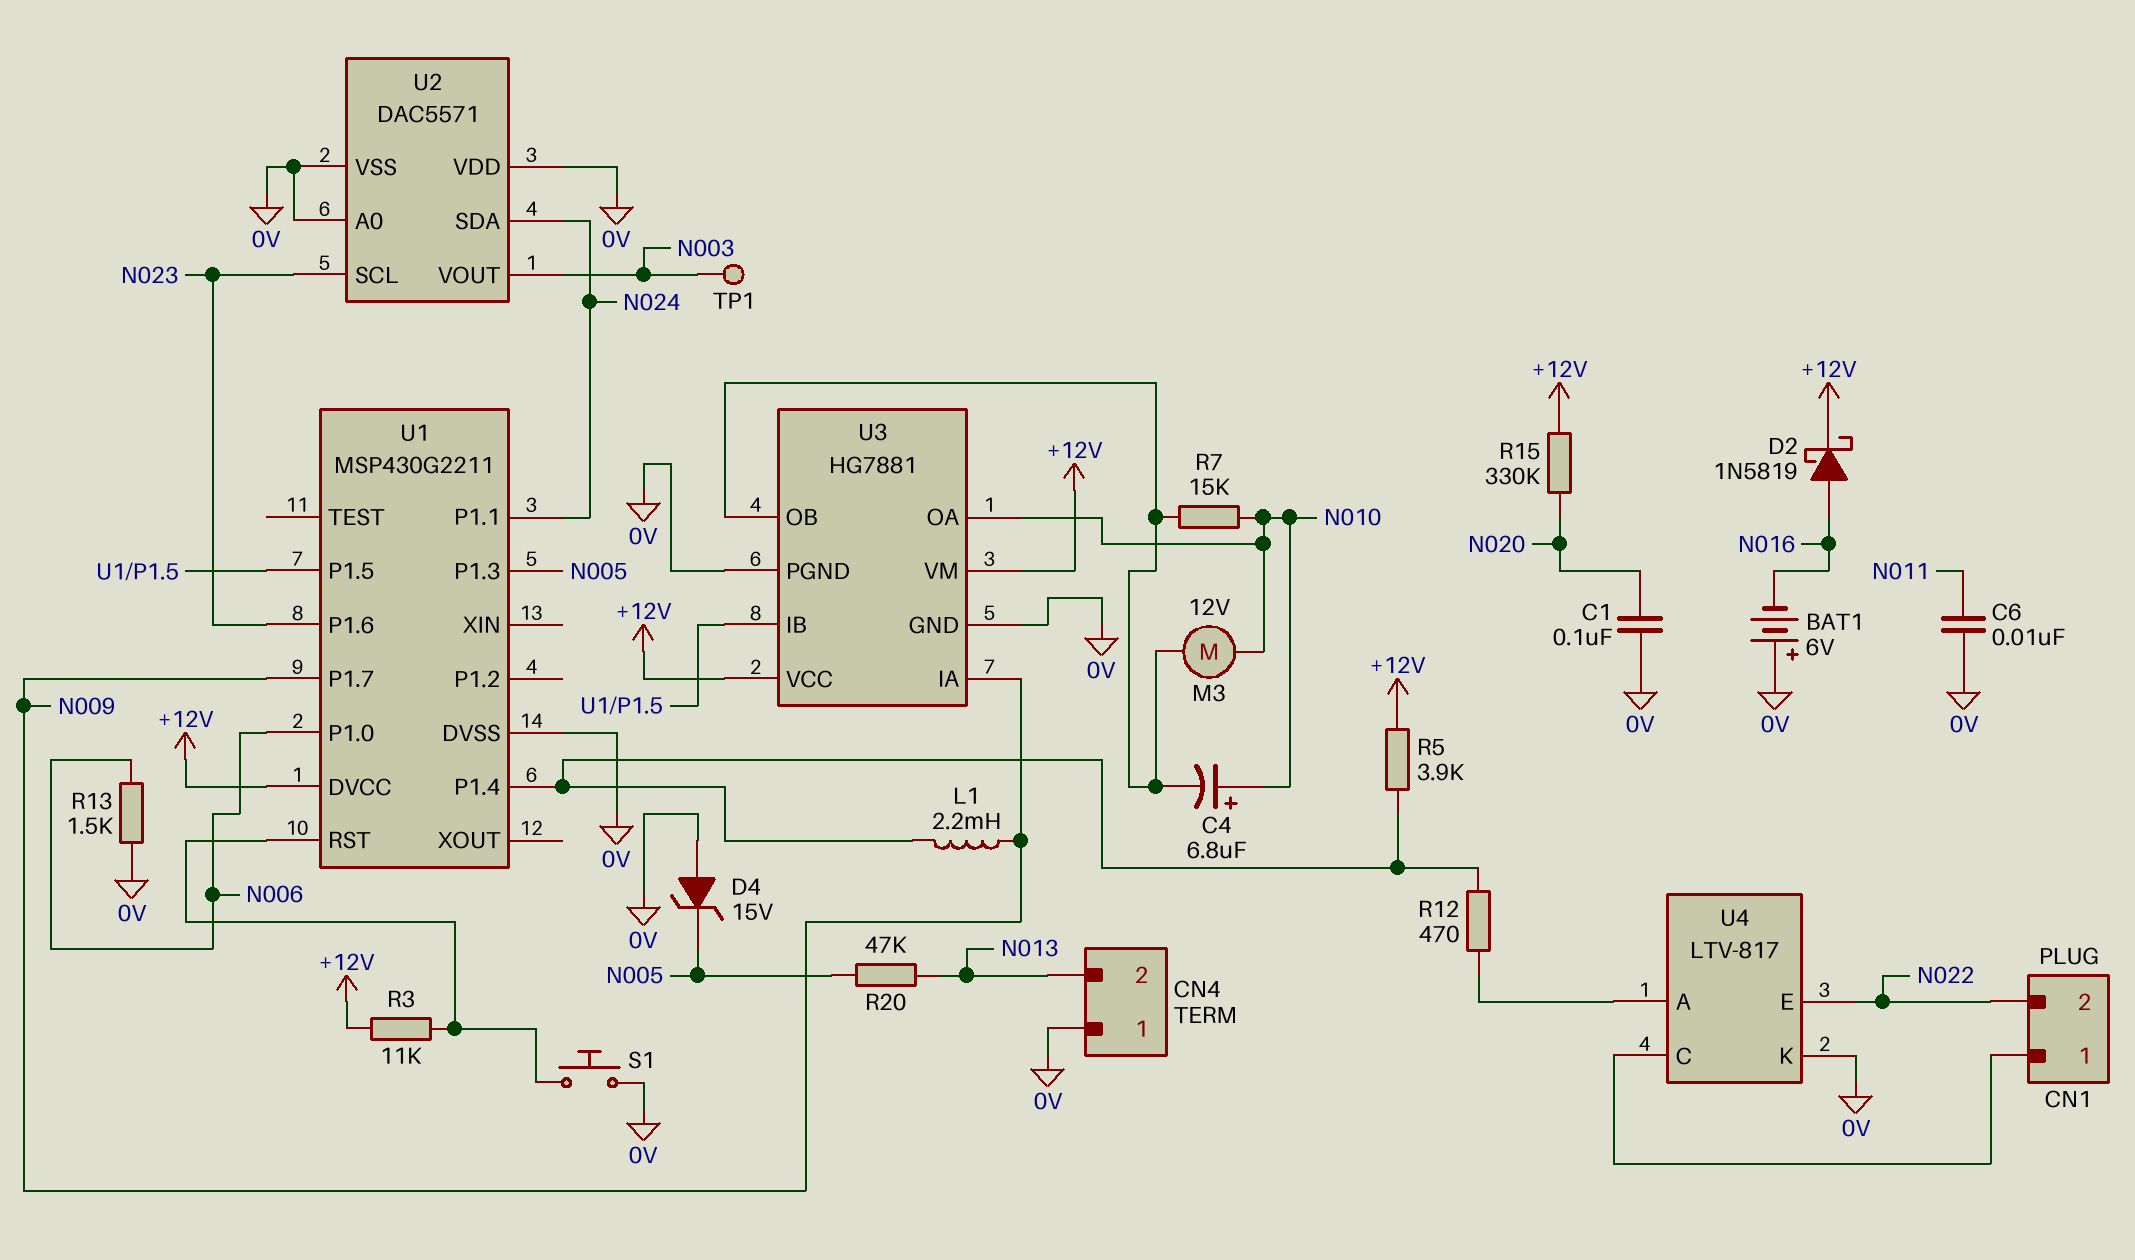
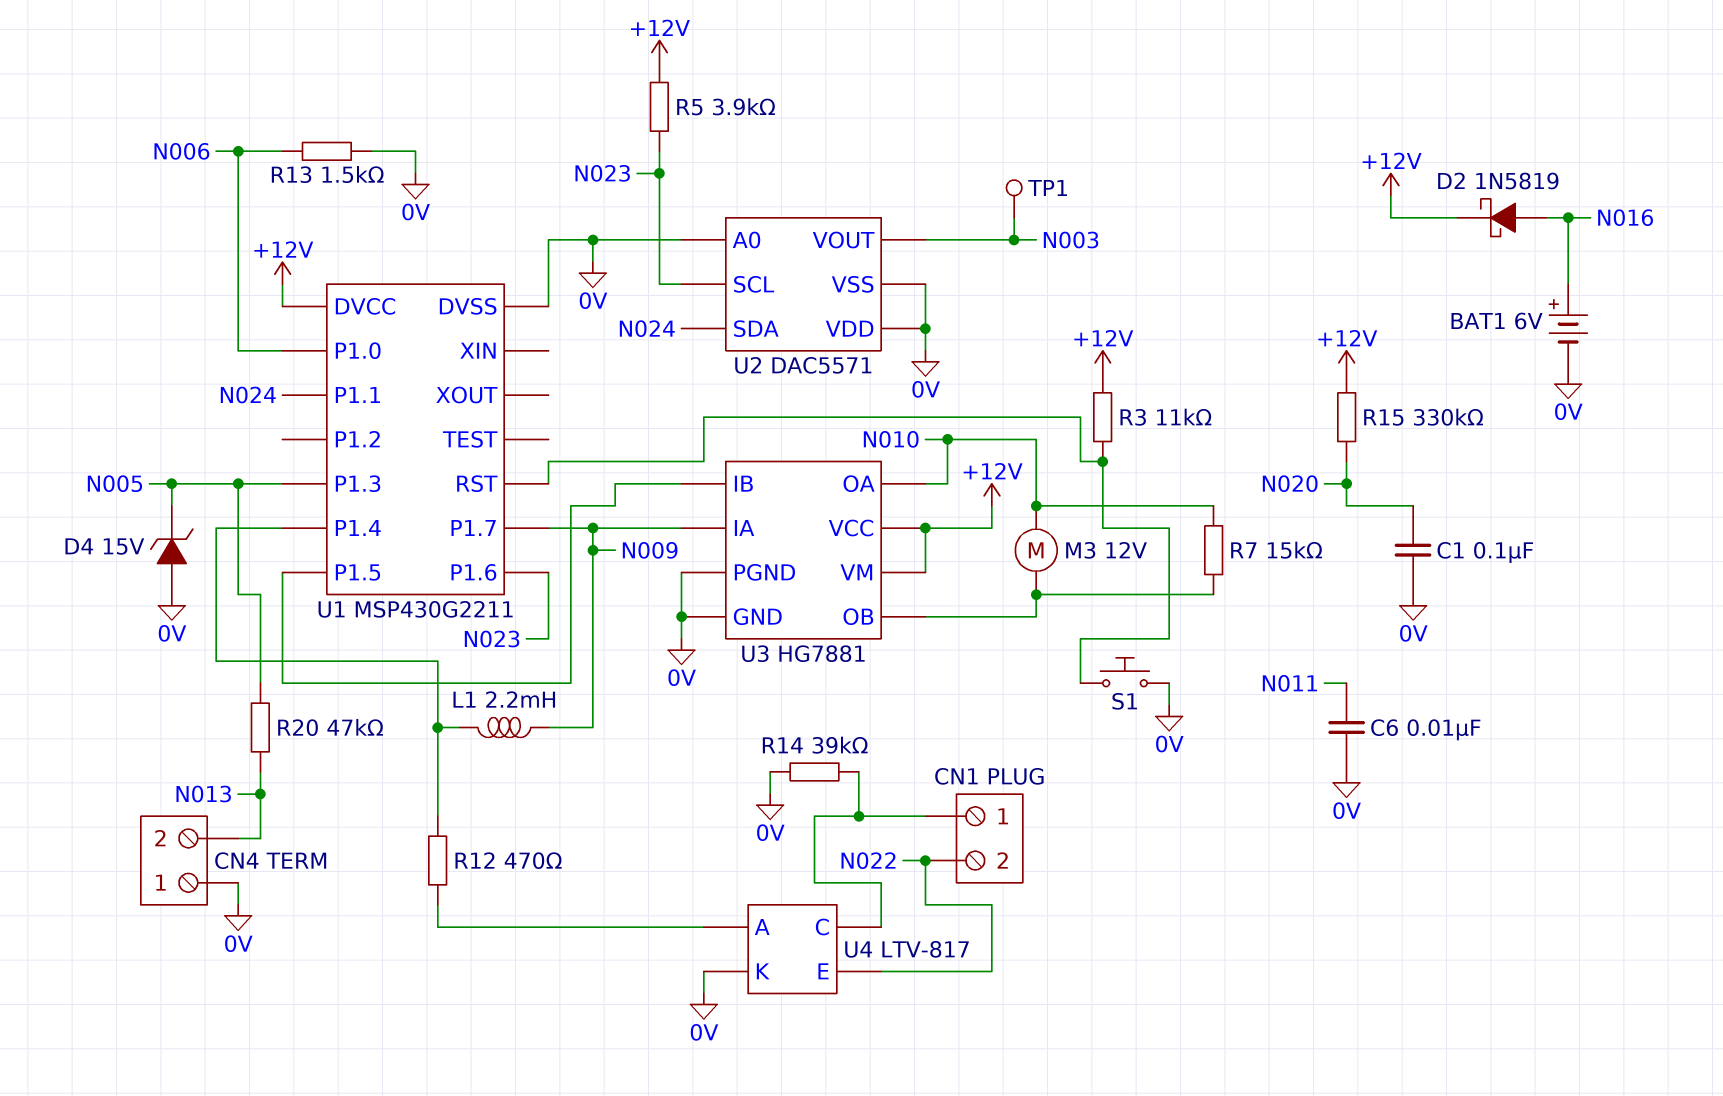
BAT1: 6V (plus 0V, minus N016) -> 6V (plus N016, minus 0V)
C4: 6.8uF (plus N010, minus U3/OB) -> none
R5: 3.9k (+12V, U1/P1.4) -> 3.9k (+12V, N023)
R14: none -> 39k (0V, CN1/1)

